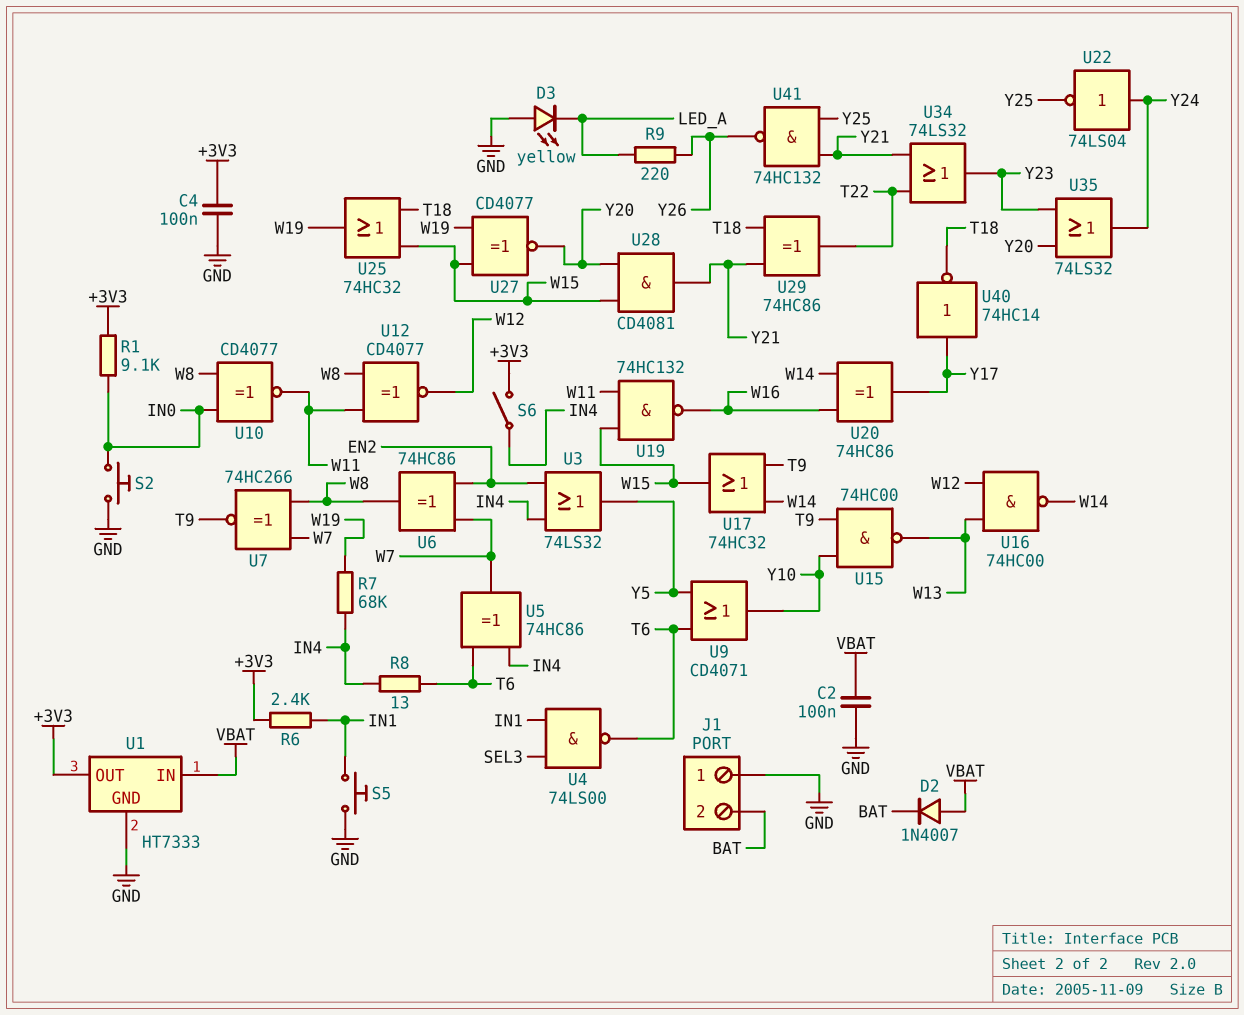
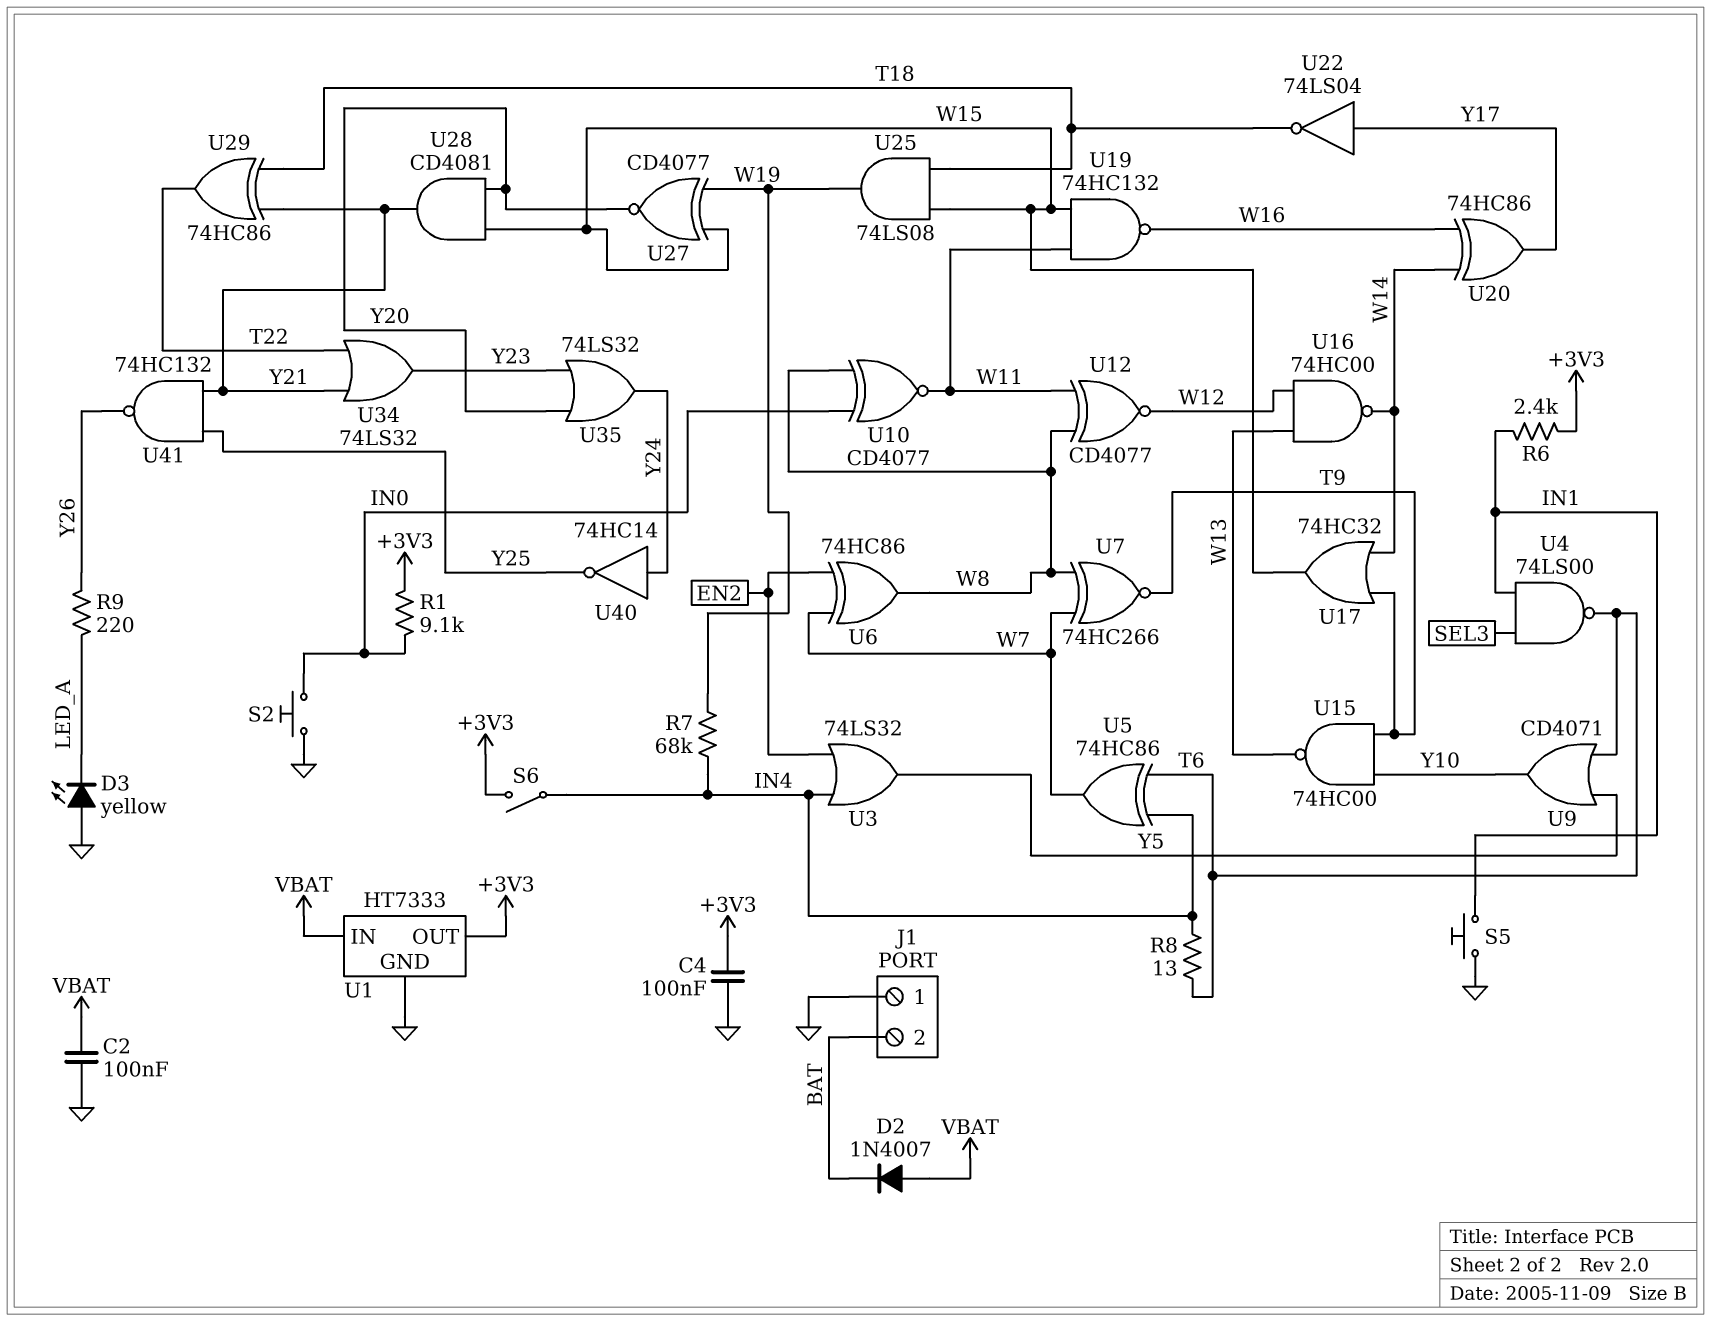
U22: NOT 74LS04 (in Y24, out Y25) -> NOT 74LS04 (in Y17, out T18)
U25: OR 74HC32 (in T18, in W15, out W19) -> AND 74LS08 (in T18, in W15, out W19)
U40: NOT 74HC14 (in Y17, out T18) -> NOT 74HC14 (in Y24, out Y25)

